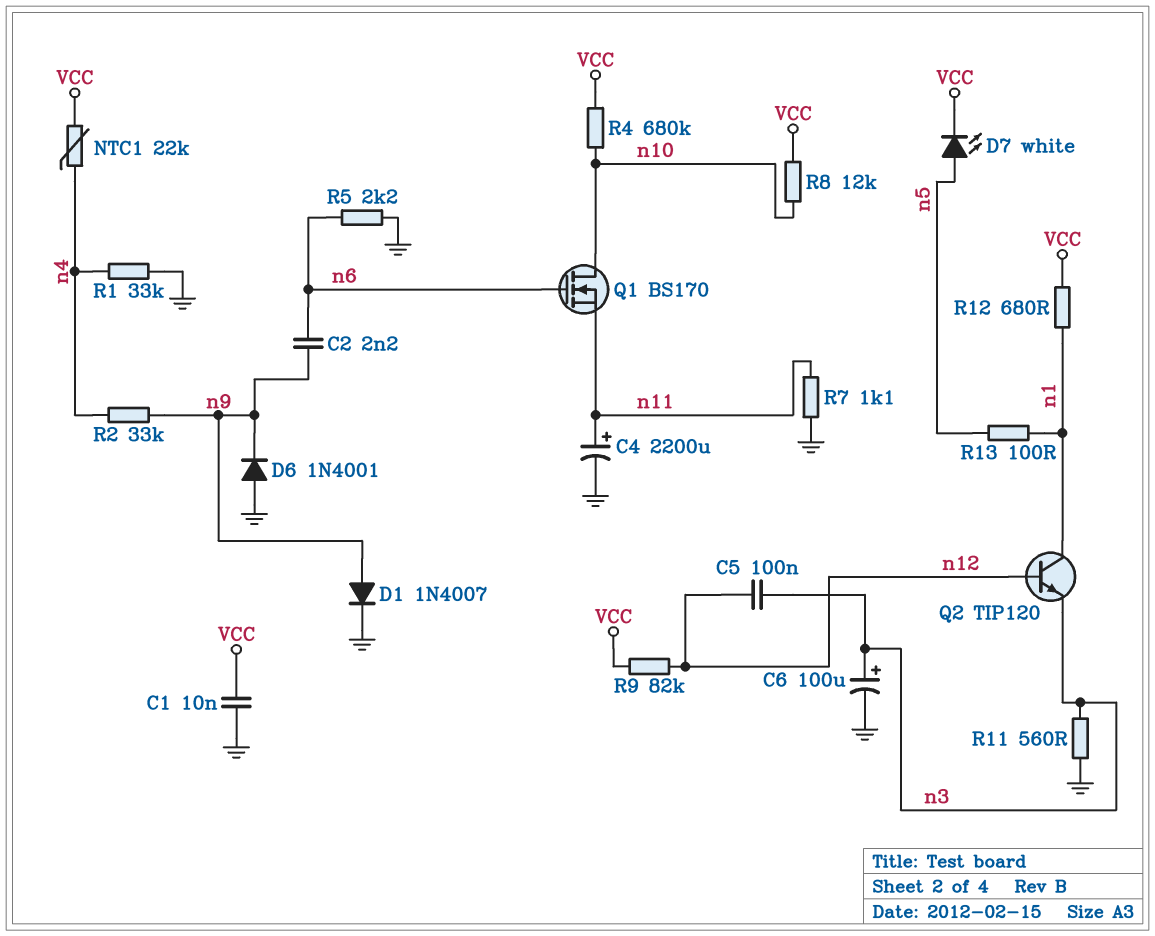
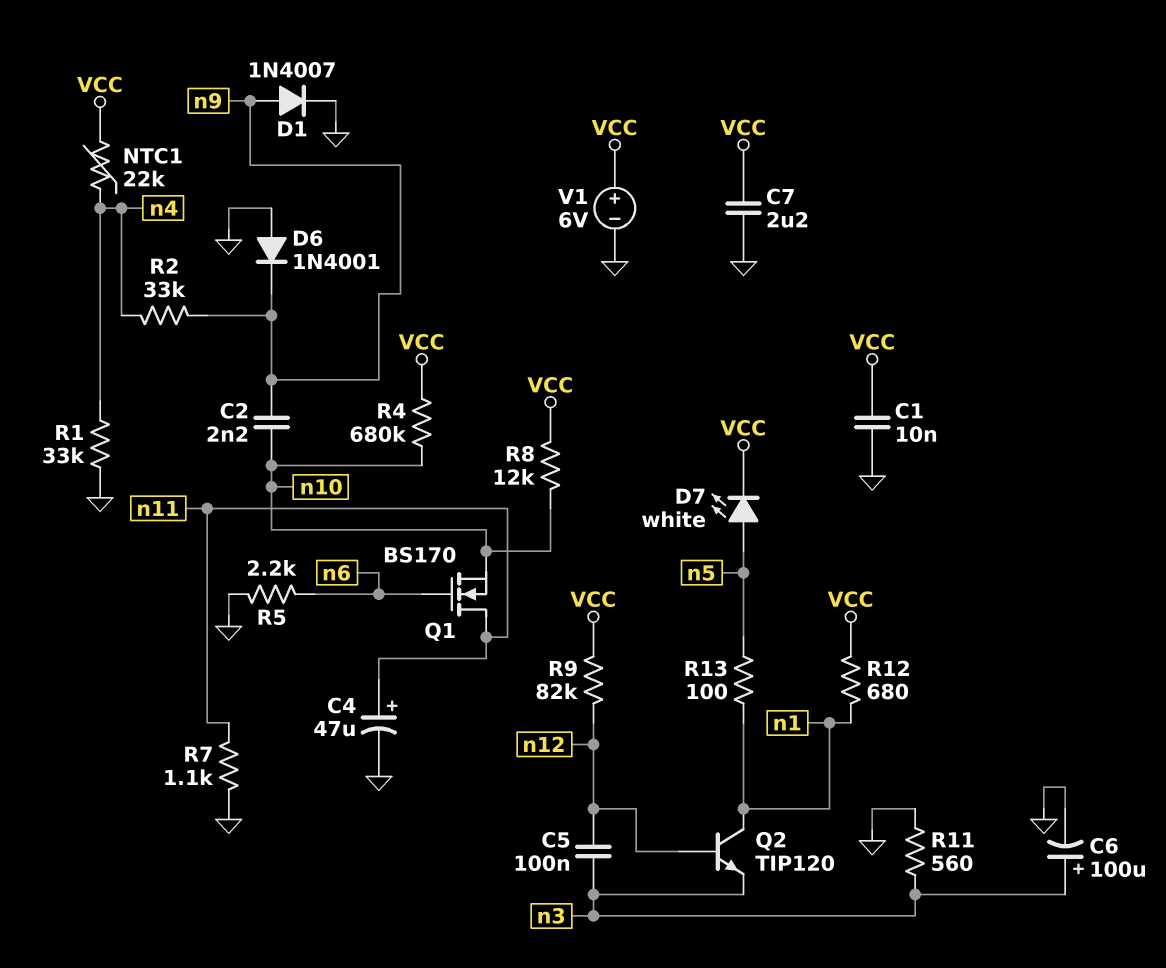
C2: 2.2nF (n6, n9) -> 2.2nF (n9, n10)
C4: 2200uF (plus n11, minus GND) -> 47uF (plus n11, minus GND)
C7: none -> 2.2uF (GND, VCC)
Q1: NMOS BS170 (G n6, D n10, S n11) -> NMOS BS170 (G n6, D n11, S n10)
V1: none -> 6V (plus VCC, minus GND)

